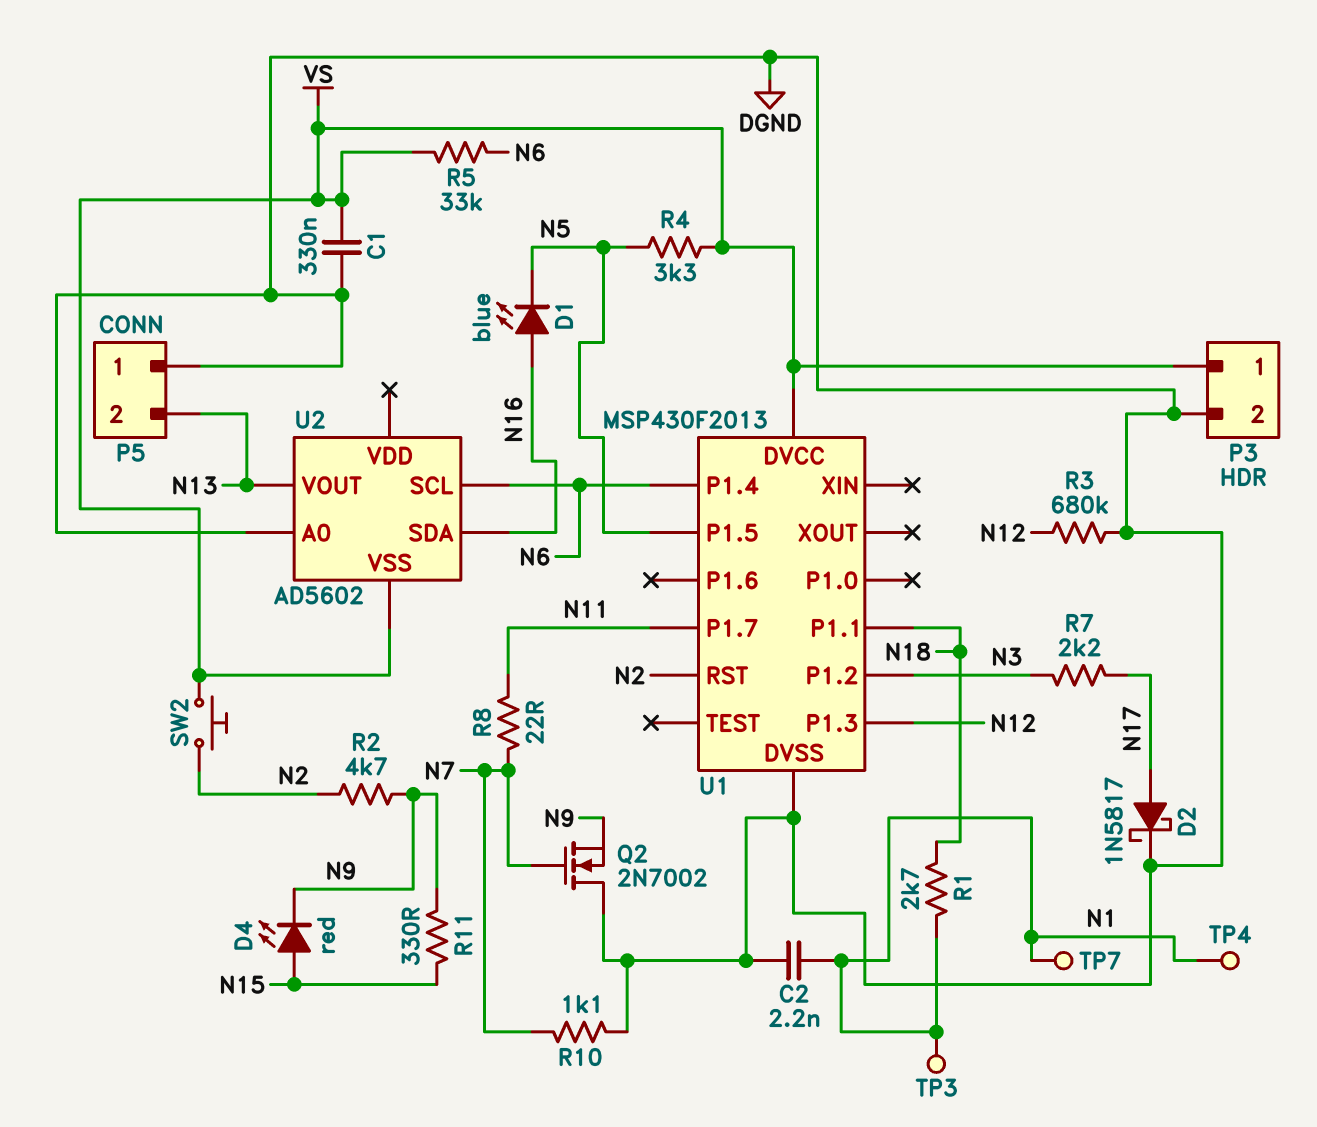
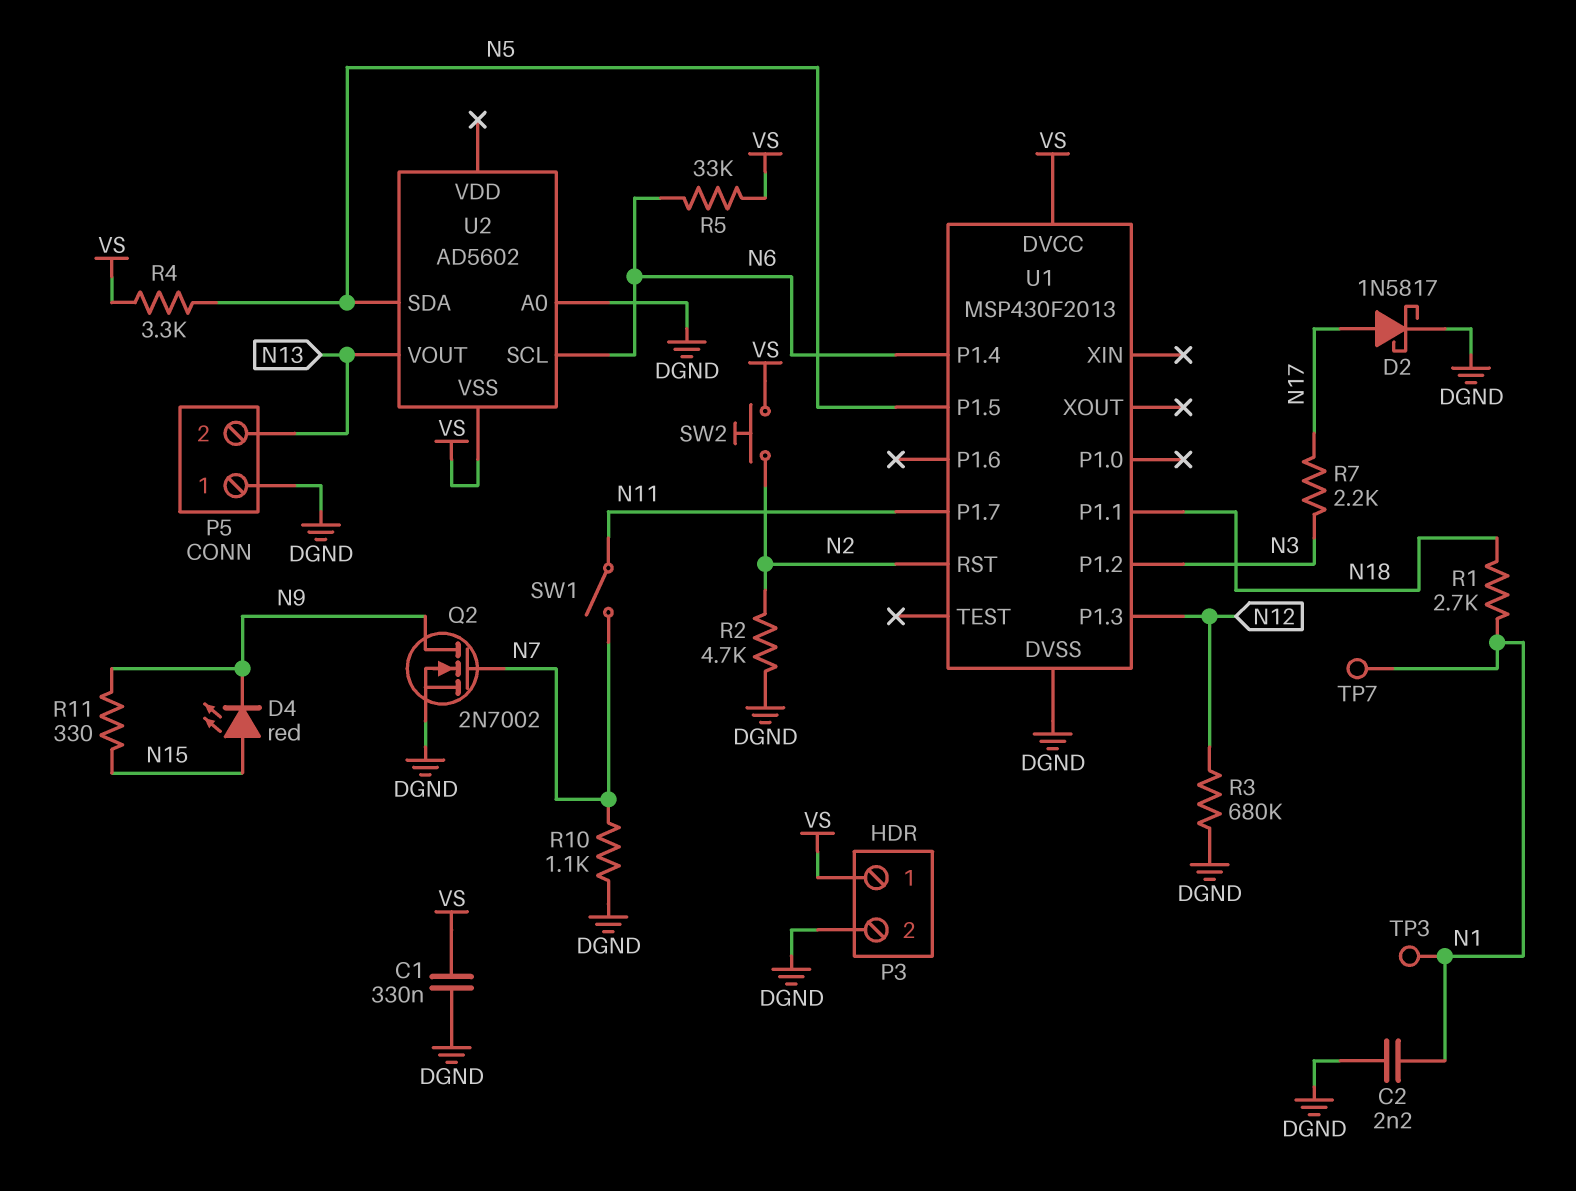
D1: LED blue (A N16, K N5) -> none
Q2: NMOS 2N7002 (G N7, D DGND, S N9) -> NMOS 2N7002 (G N7, D N9, S DGND)
R2: 4.7k (N2, N9) -> 4.7k (DGND, N2)
R8: 22 (N7, N11) -> none
SW1: none -> switch (N7, N11)
TP4: test point (N1) -> none
U2 pin SDA: N16 -> N5

